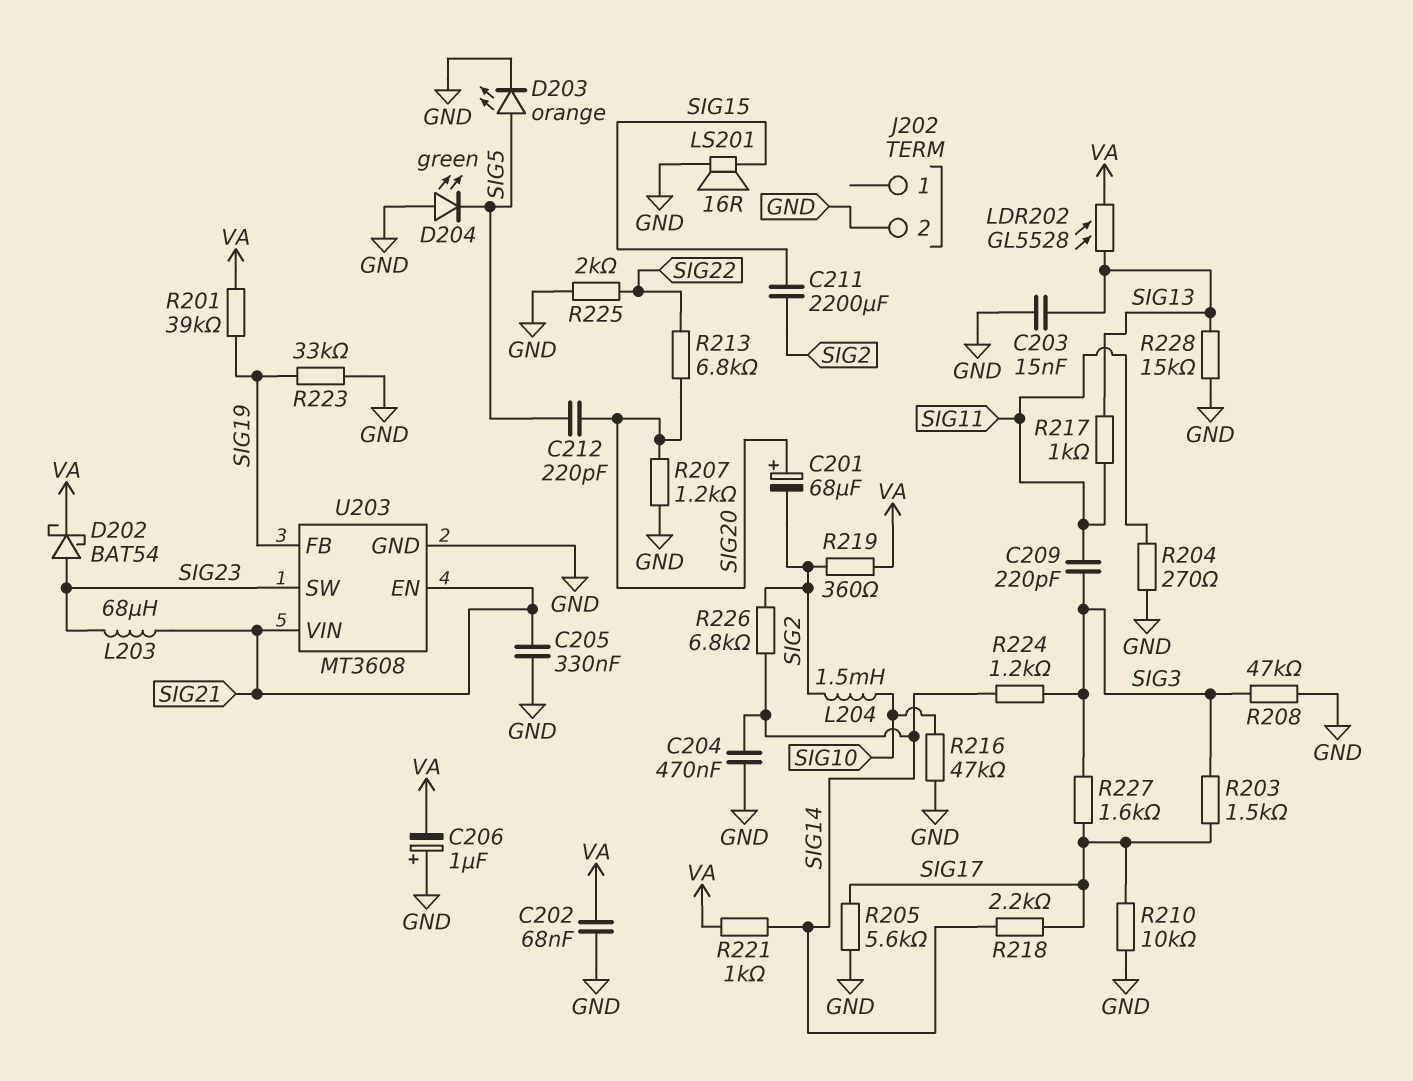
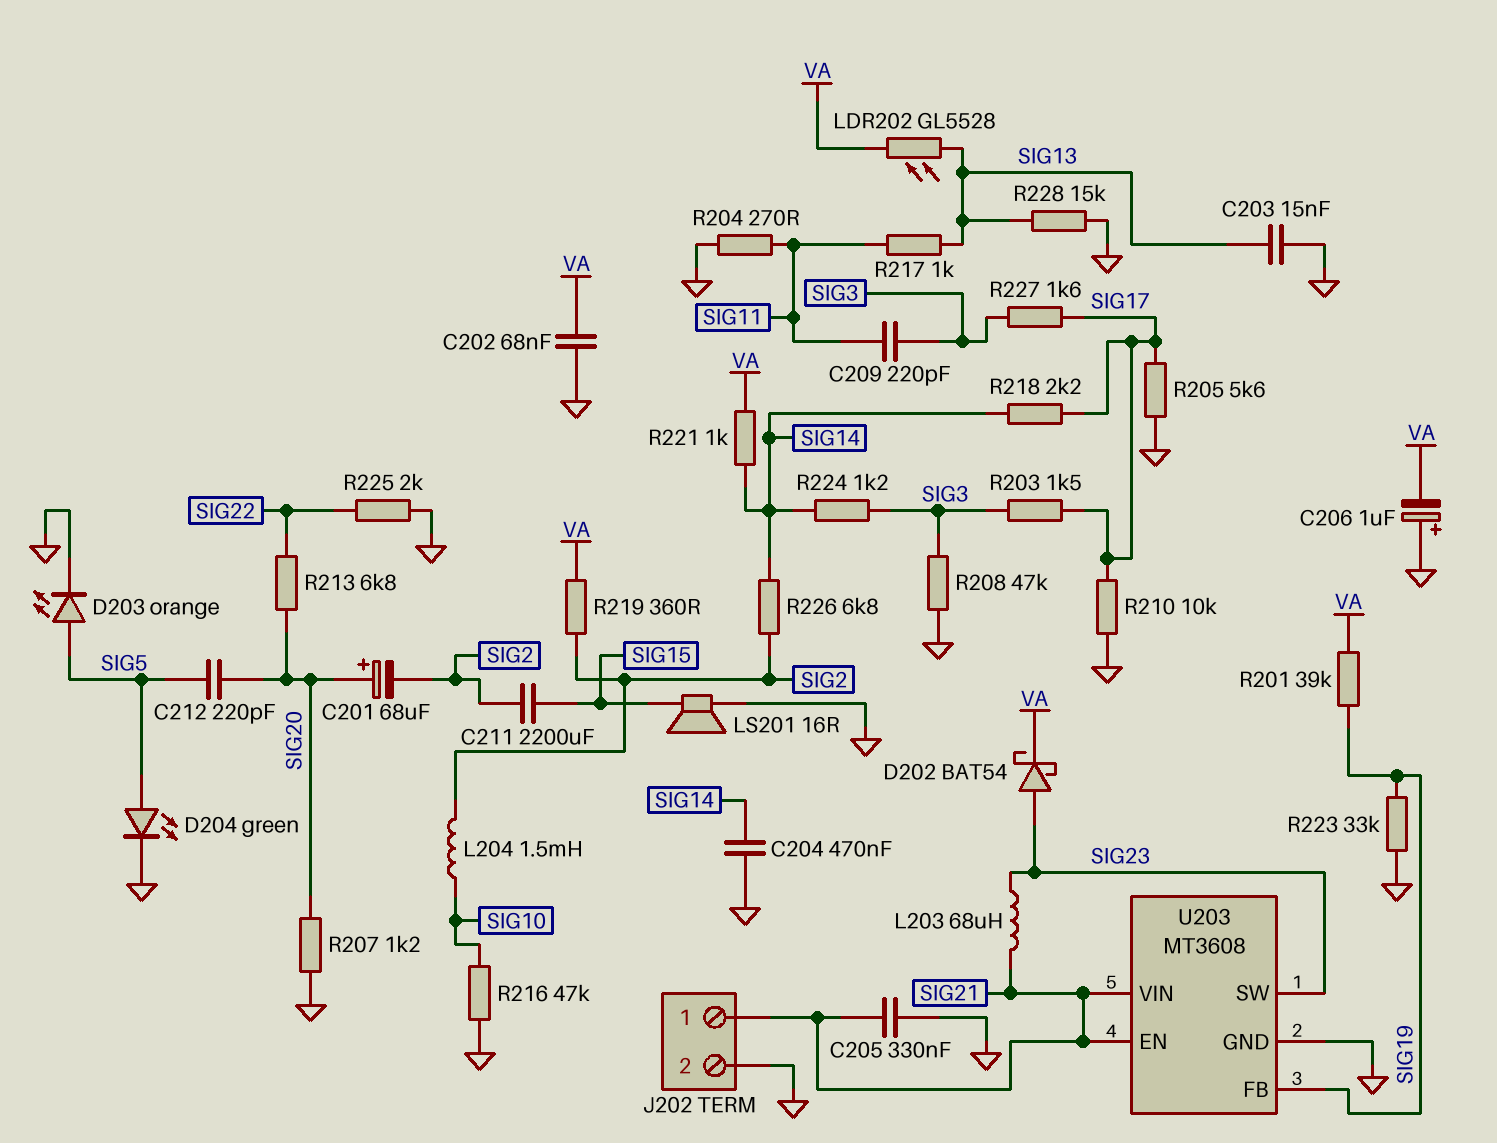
D204: LED green (A GND, K SIG5) -> LED green (A SIG5, K GND)
J202 pin 1: none -> SIG21

